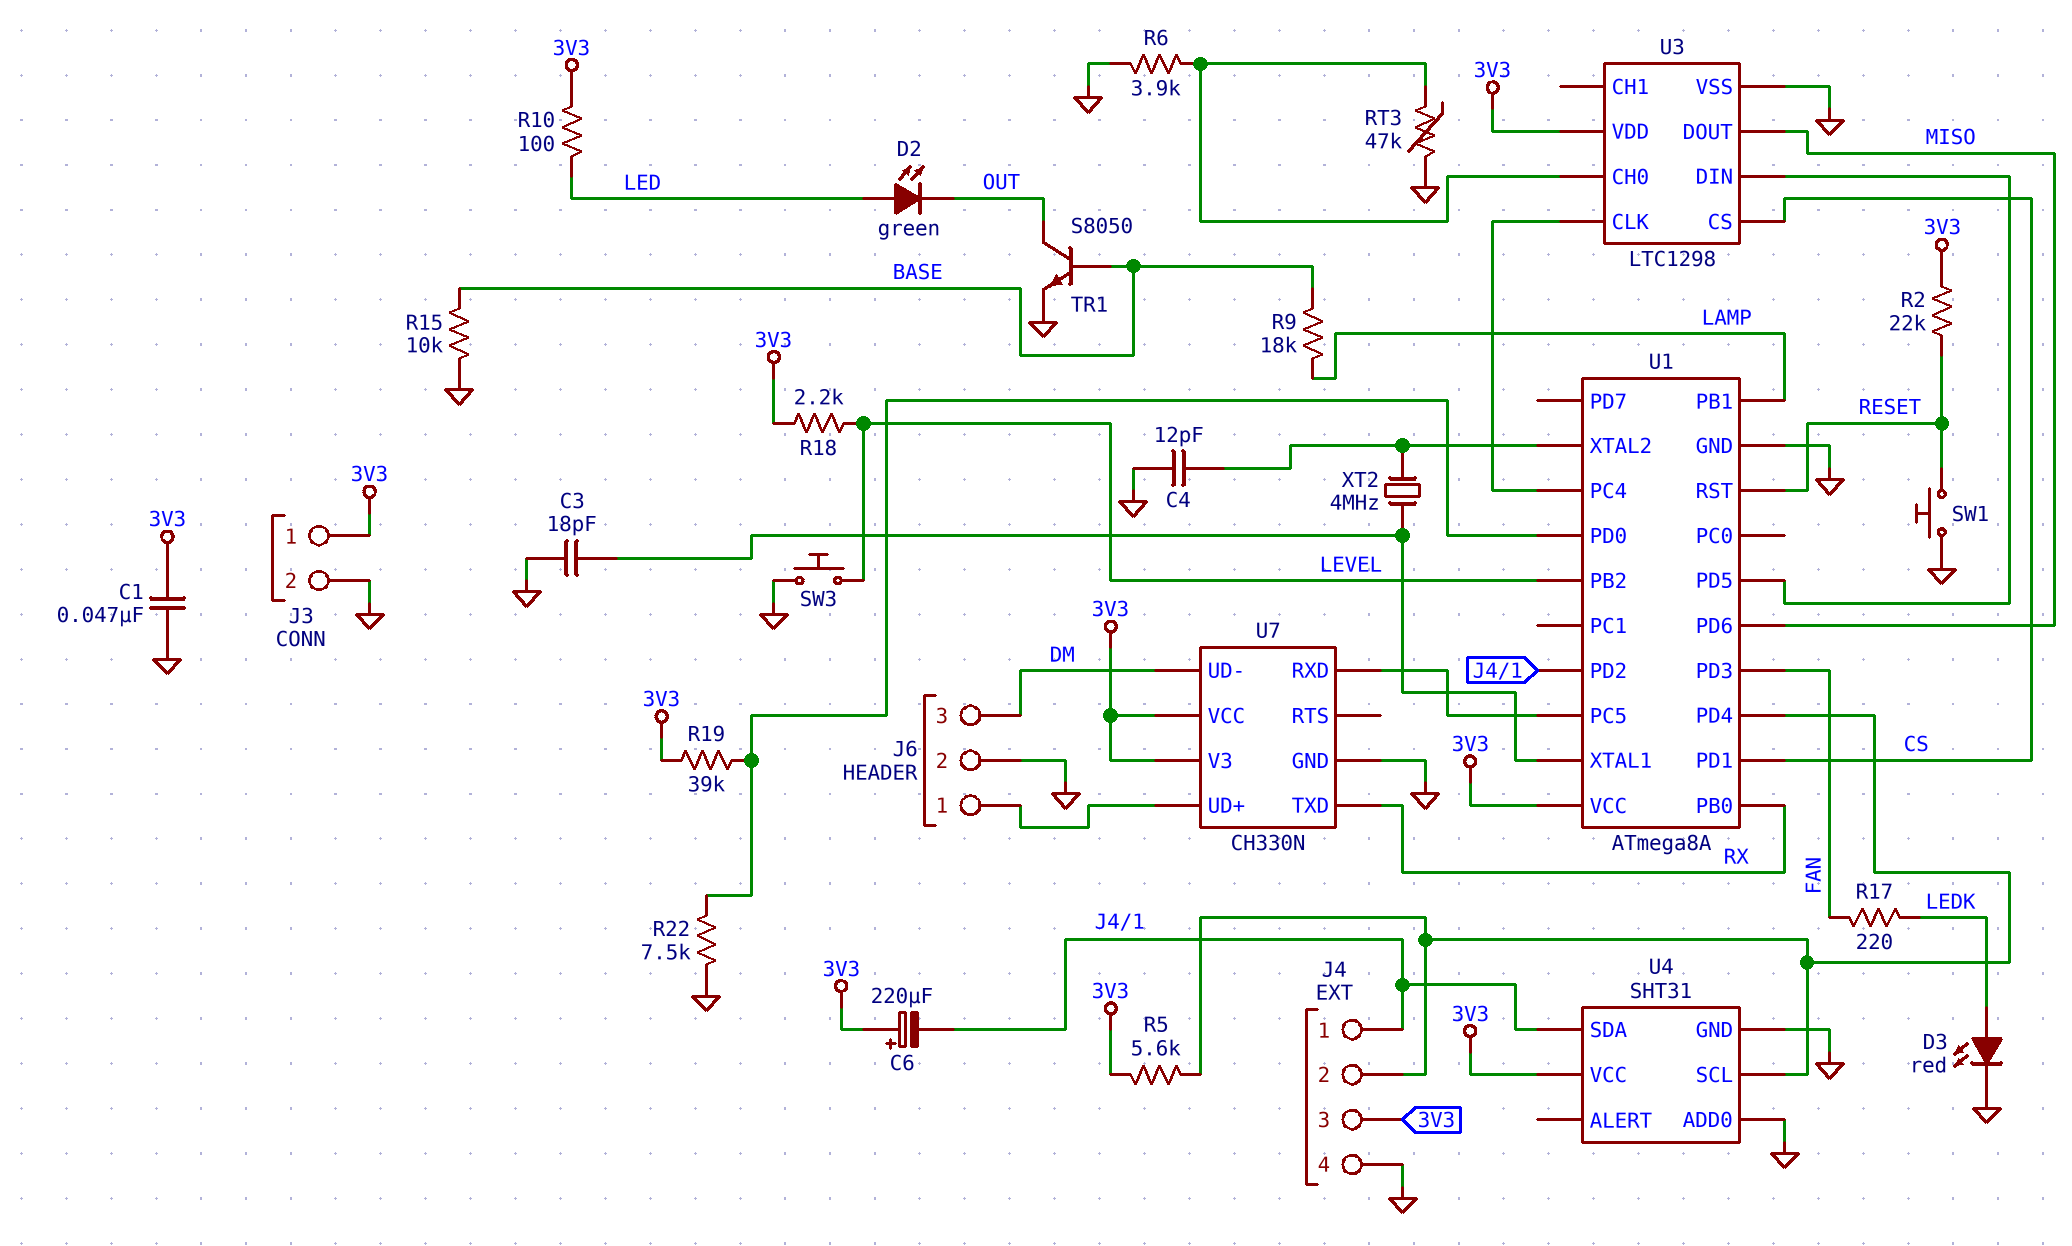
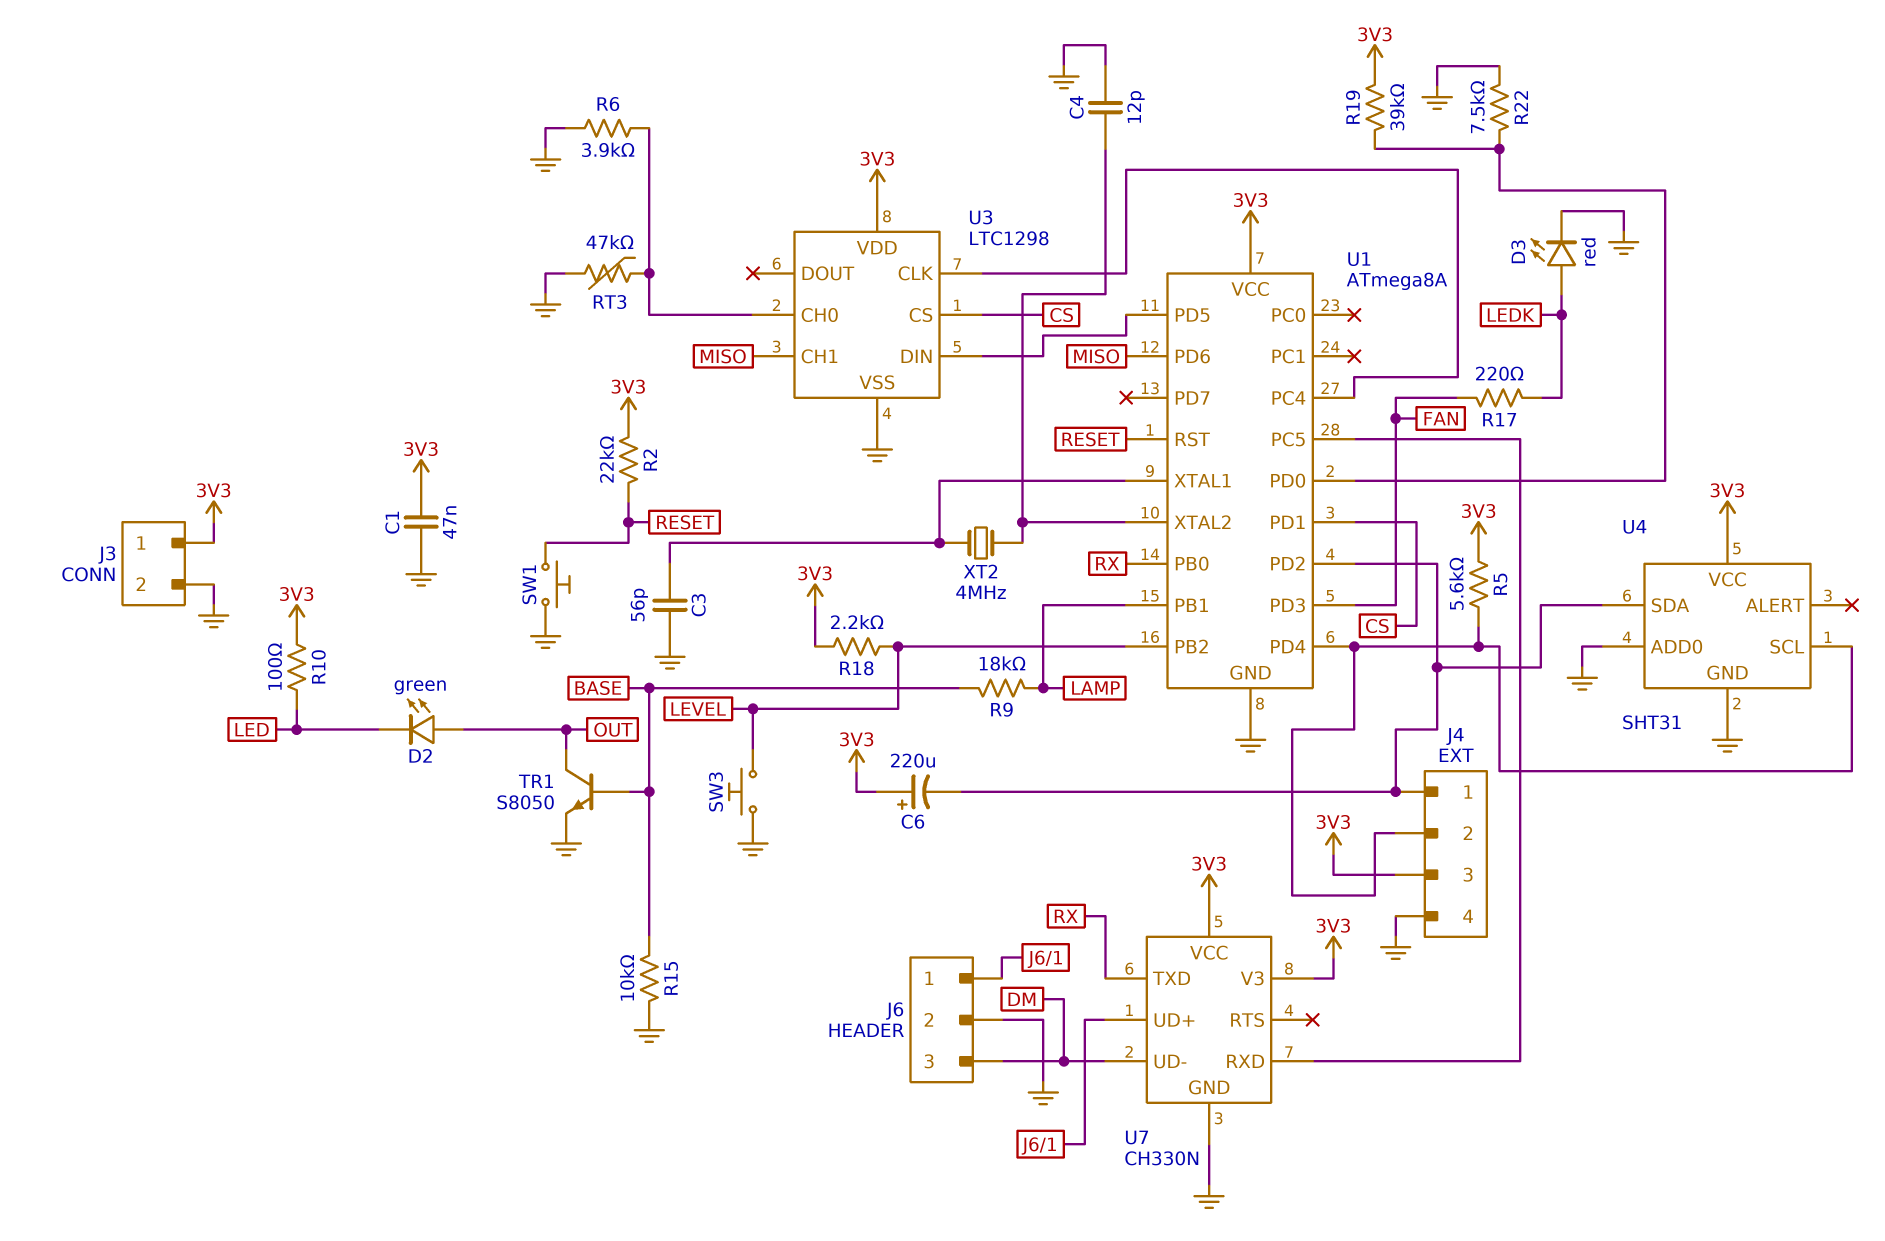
C3: 18pF (GND, U1/XTAL1) -> 56pF (GND, U1/XTAL1)
D2: LED green (A LED, K OUT) -> LED green (A OUT, K LED)
U3 pin CH1: none -> MISO
U3 pin DOUT: MISO -> none

